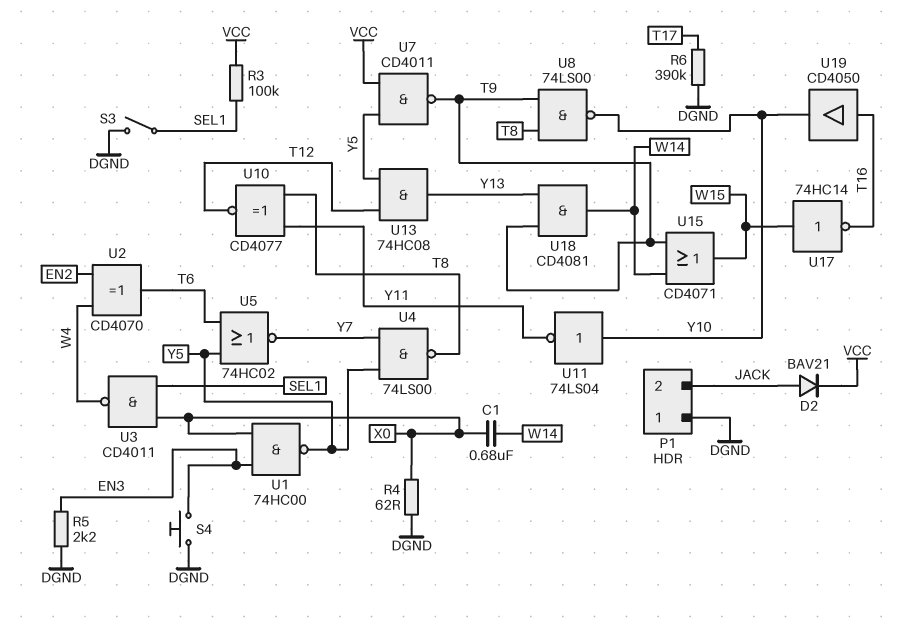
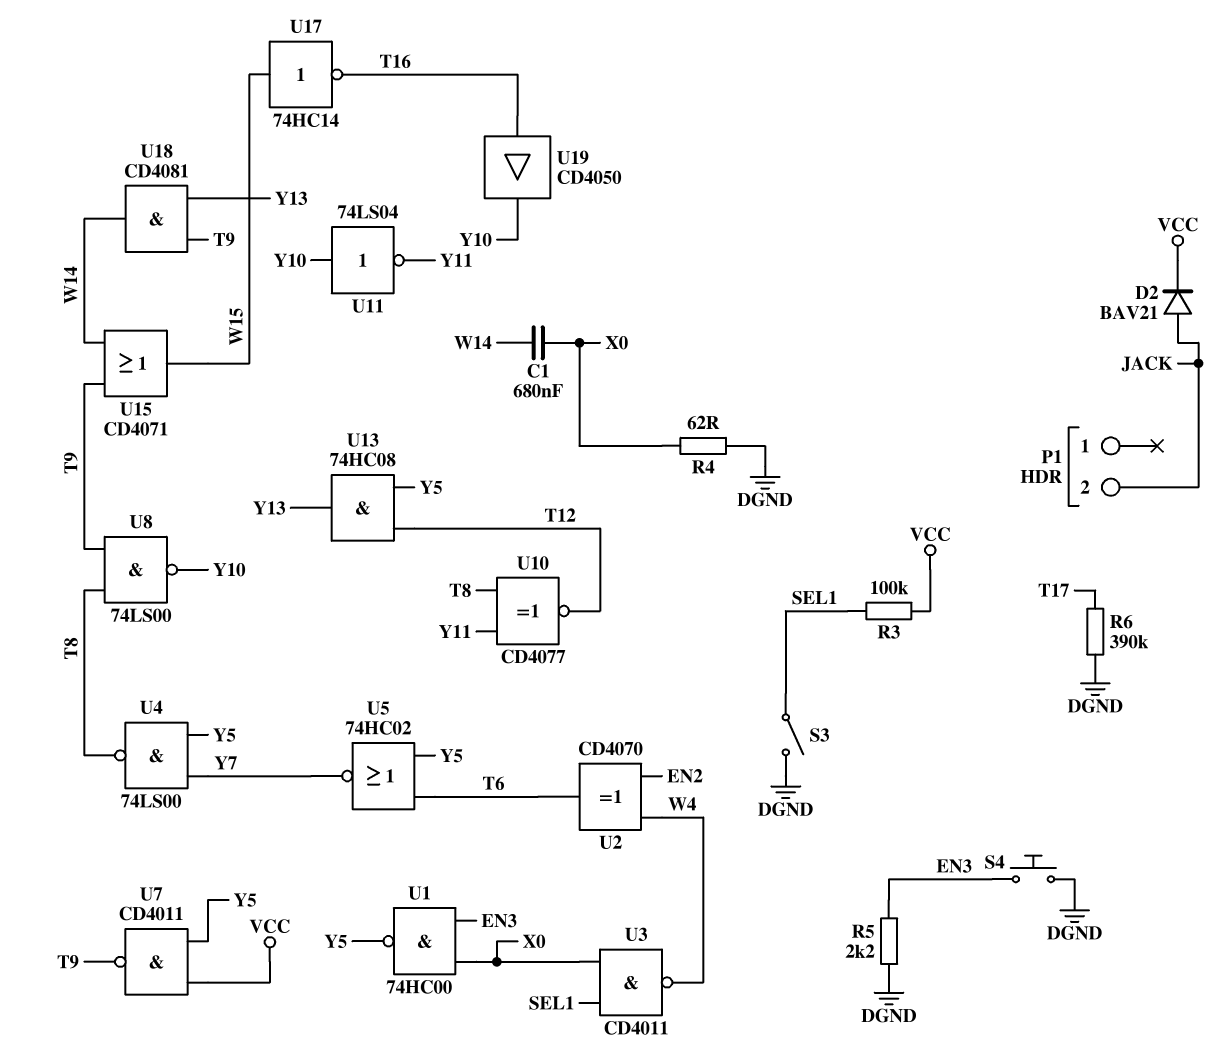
P1 pin 1: DGND -> none

